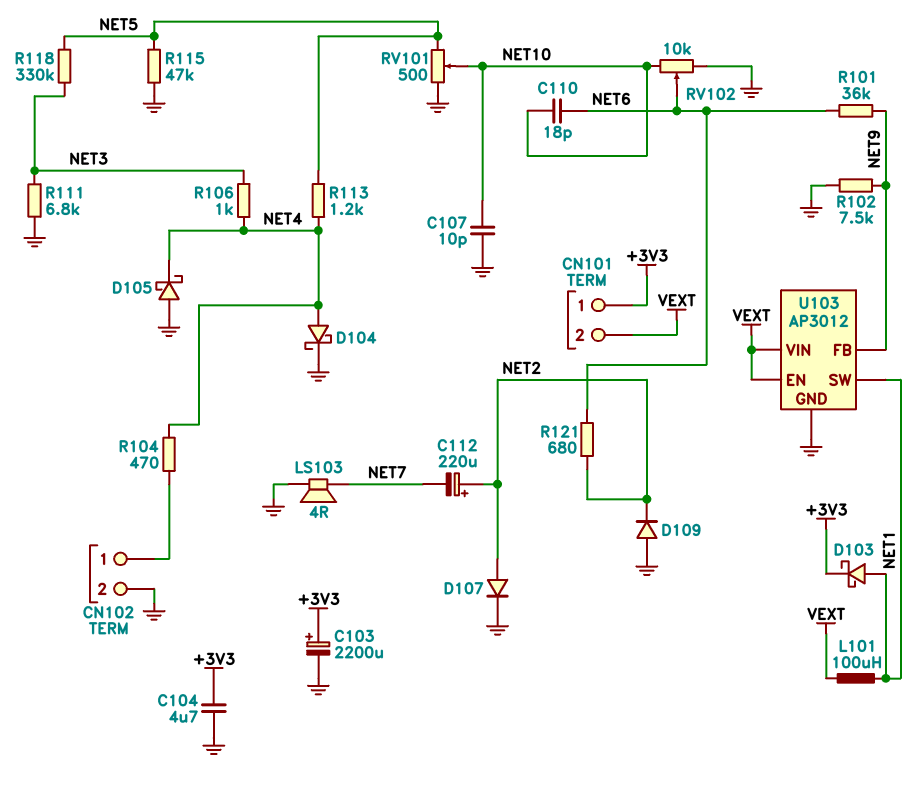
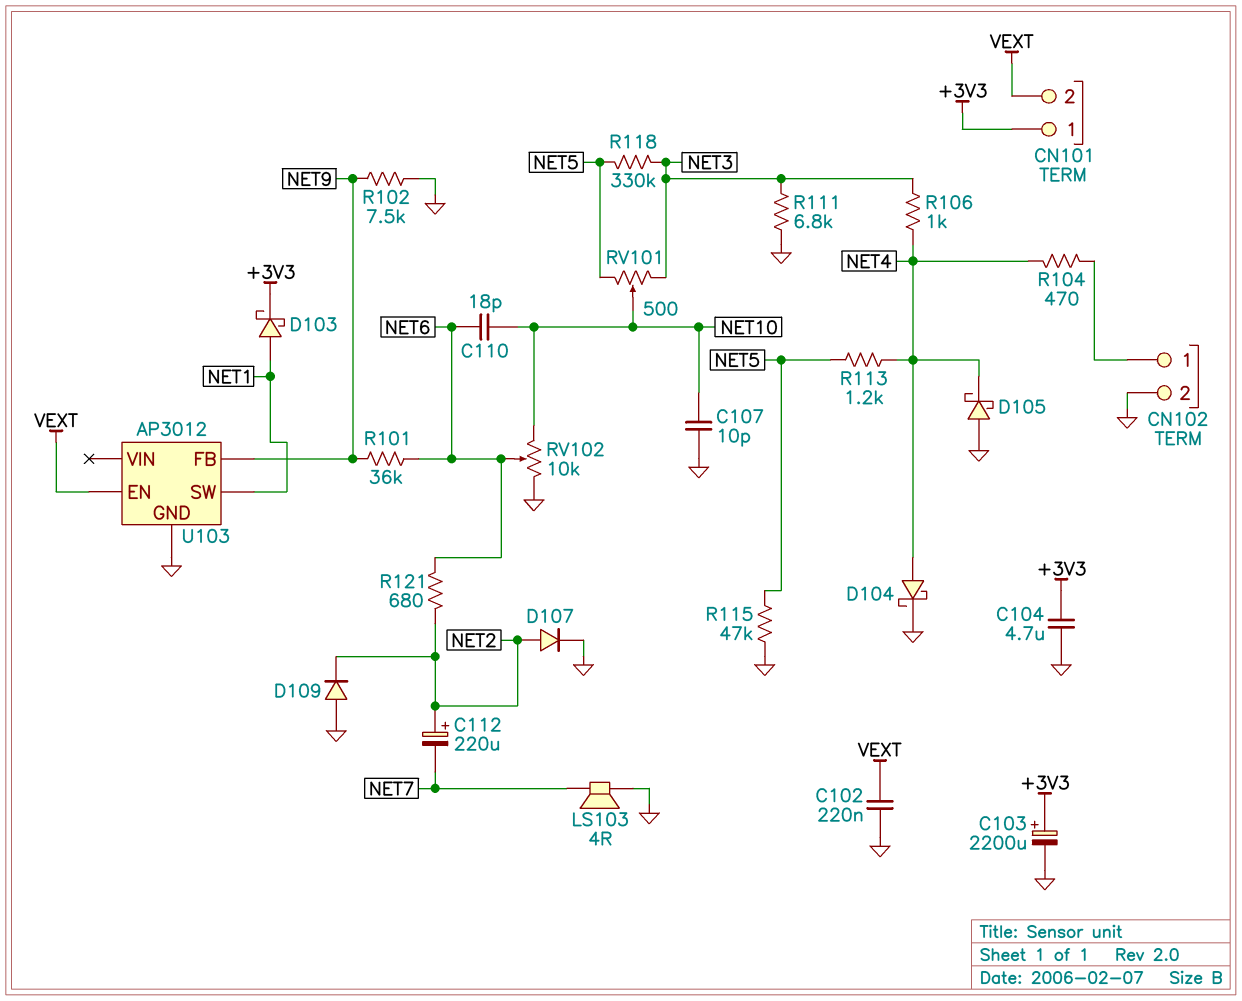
C102: none -> 220nF (GND, VEXT)
L101: 100uH (NET1, VEXT) -> none
RV101: 500 (GND, NET5, wiper NET10) -> 500 (NET3, NET5, wiper NET10)
U103 pin VIN: VEXT -> none

